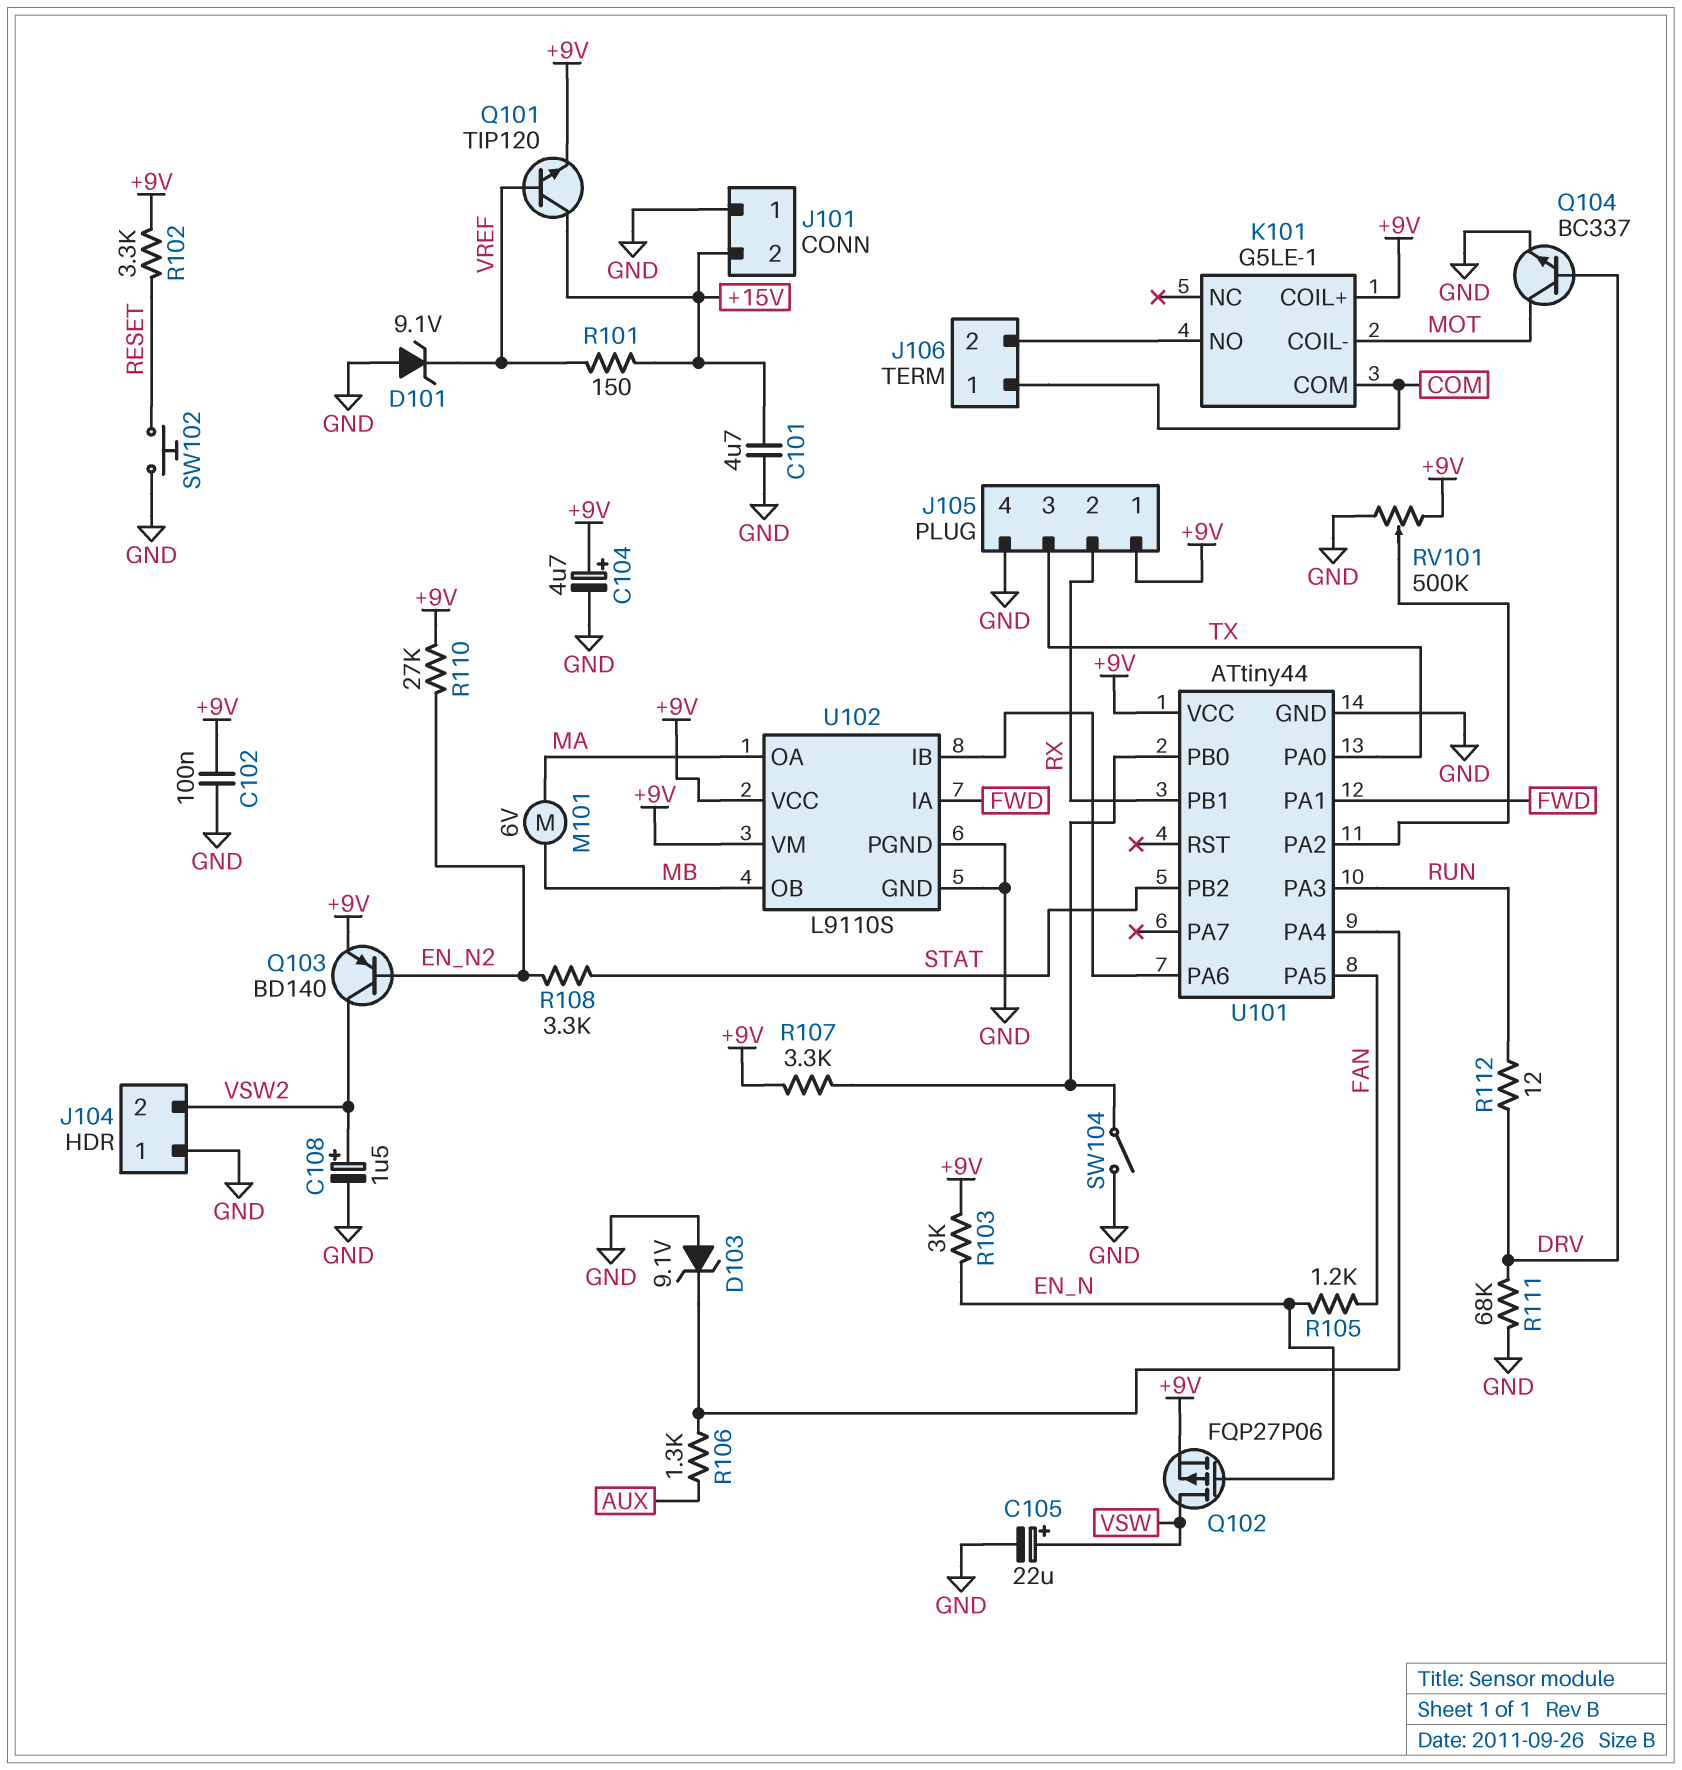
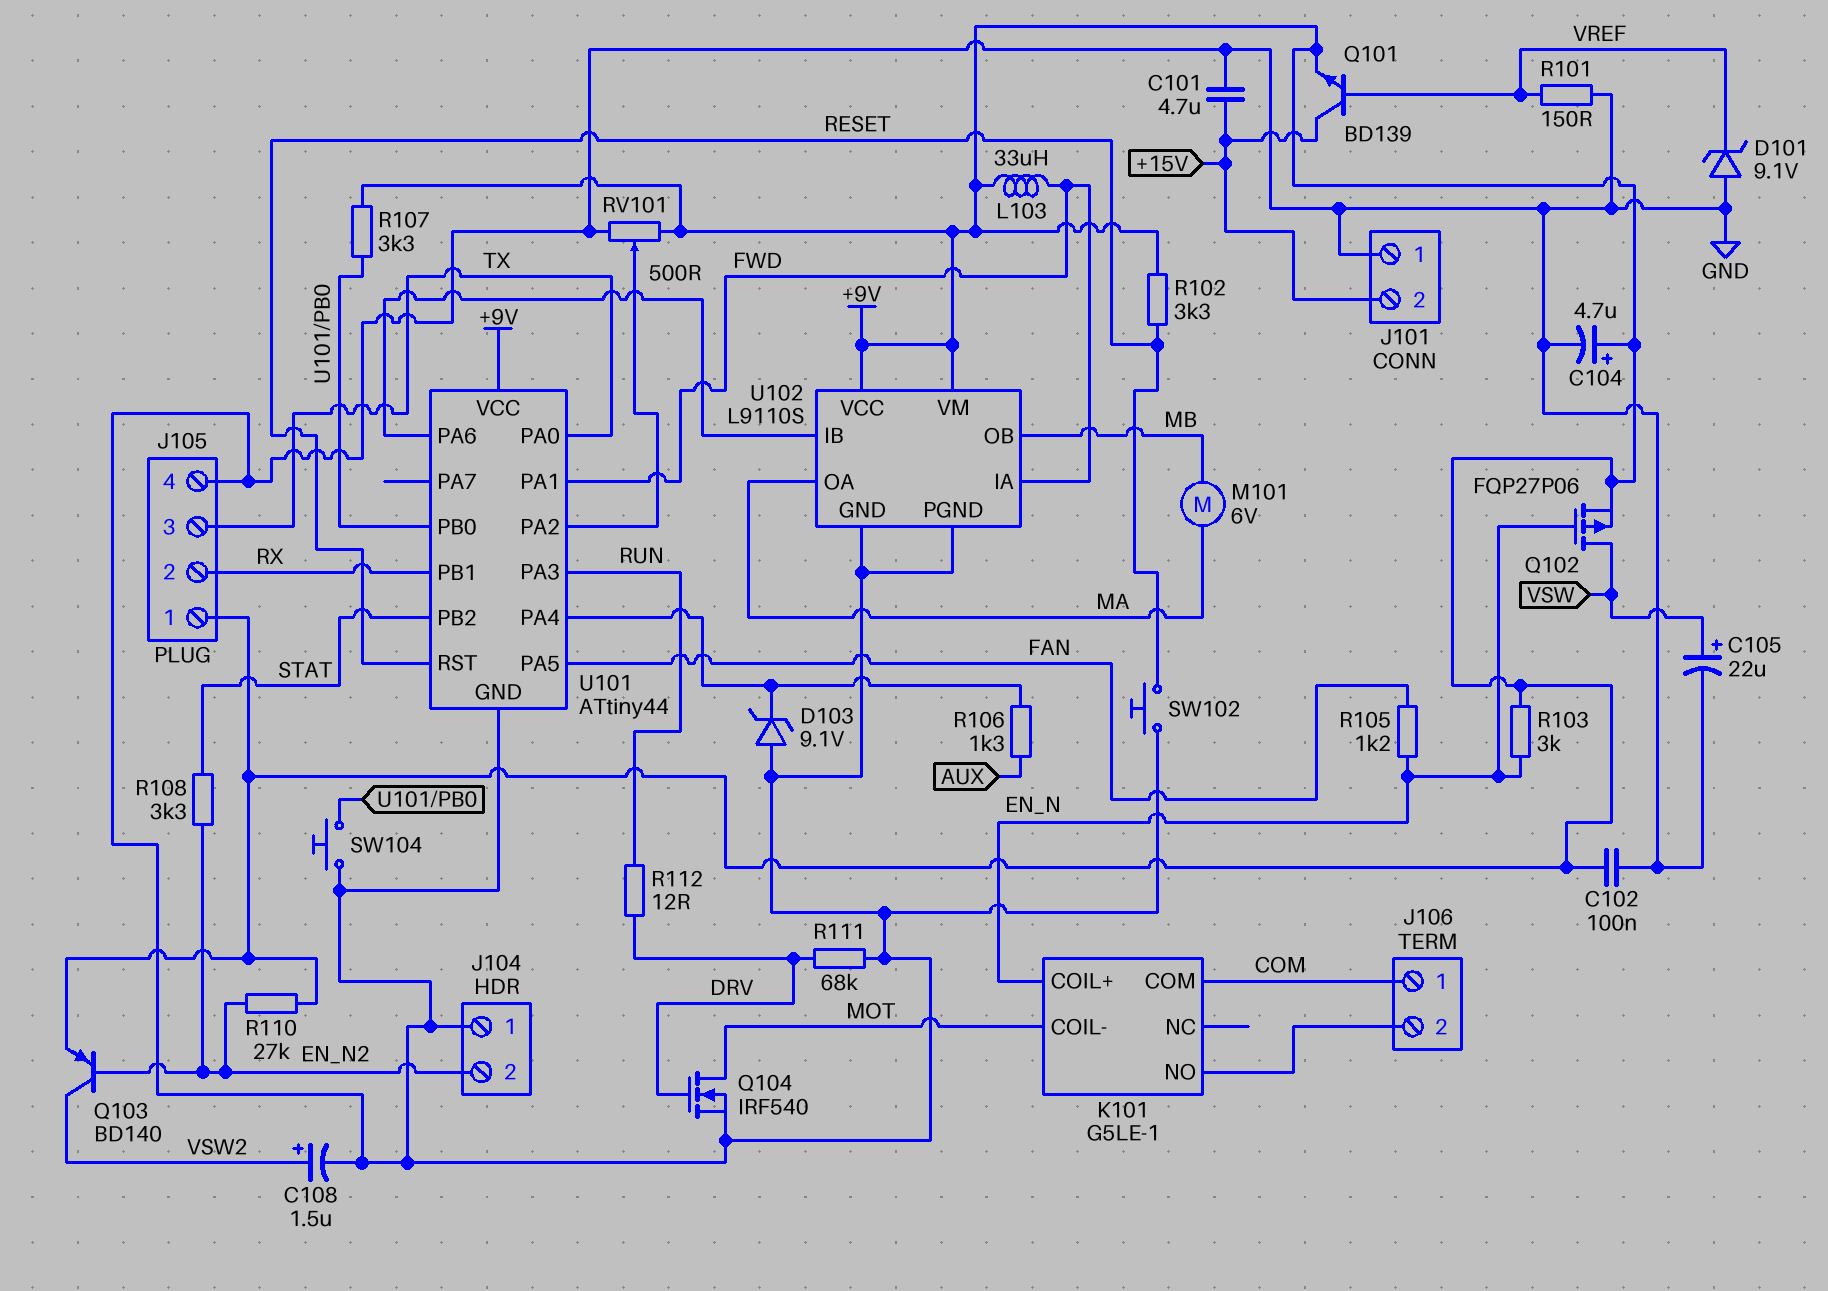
J104 pin 2: VSW2 -> EN_N2
K101 pin COIL+: +9V -> EN_N
L103: none -> 33uH (+9V, FWD)
Q101: NPN TIP120 (B VREF, C +15V, E +9V) -> NPN BD139 (B VREF, C +15V, E +9V)
Q104: NPN BC337 (B DRV, C MOT, E GND) -> NMOS IRF540 (G DRV, D MOT, S GND)
R101: 150 (+15V, VREF) -> 150 (GND, VREF)
RV101: 500k (+9V, GND, wiper U101/PA2) -> 500 (+9V, GND, wiper U101/PA2)
SW104: switch (GND, U101/PB0) -> button (GND, U101/PB0)
U101 pin RST: none -> RESET

